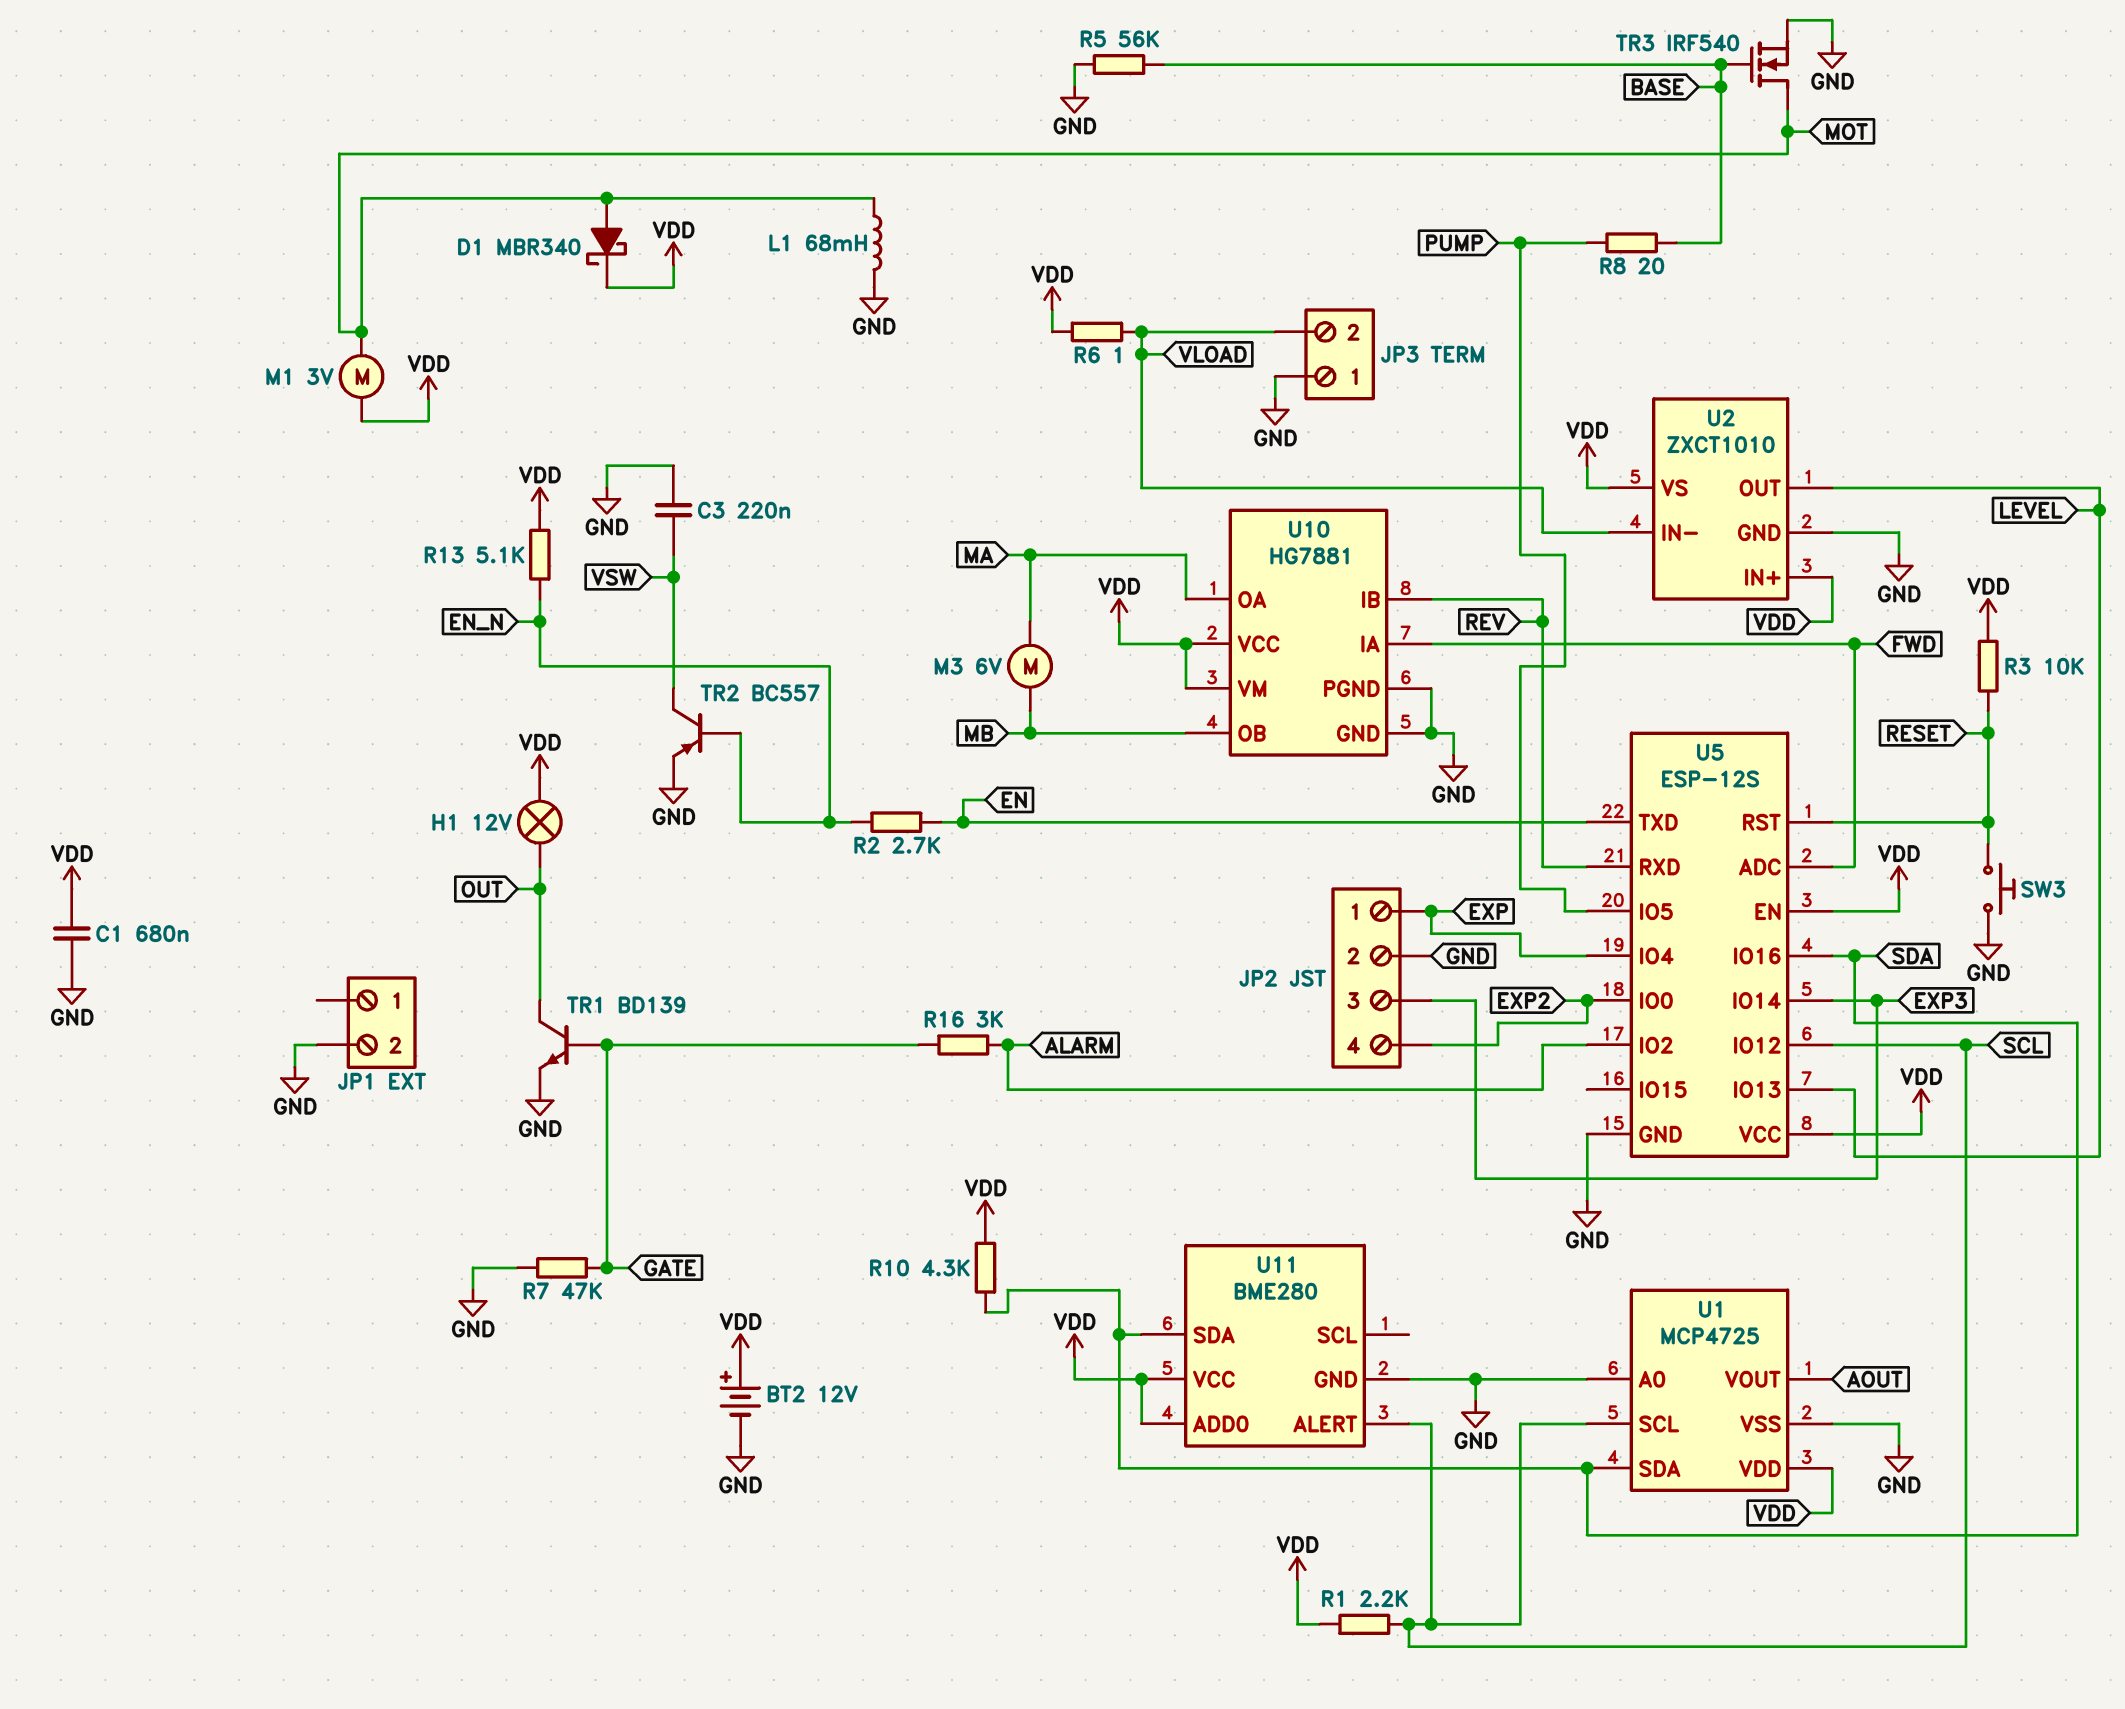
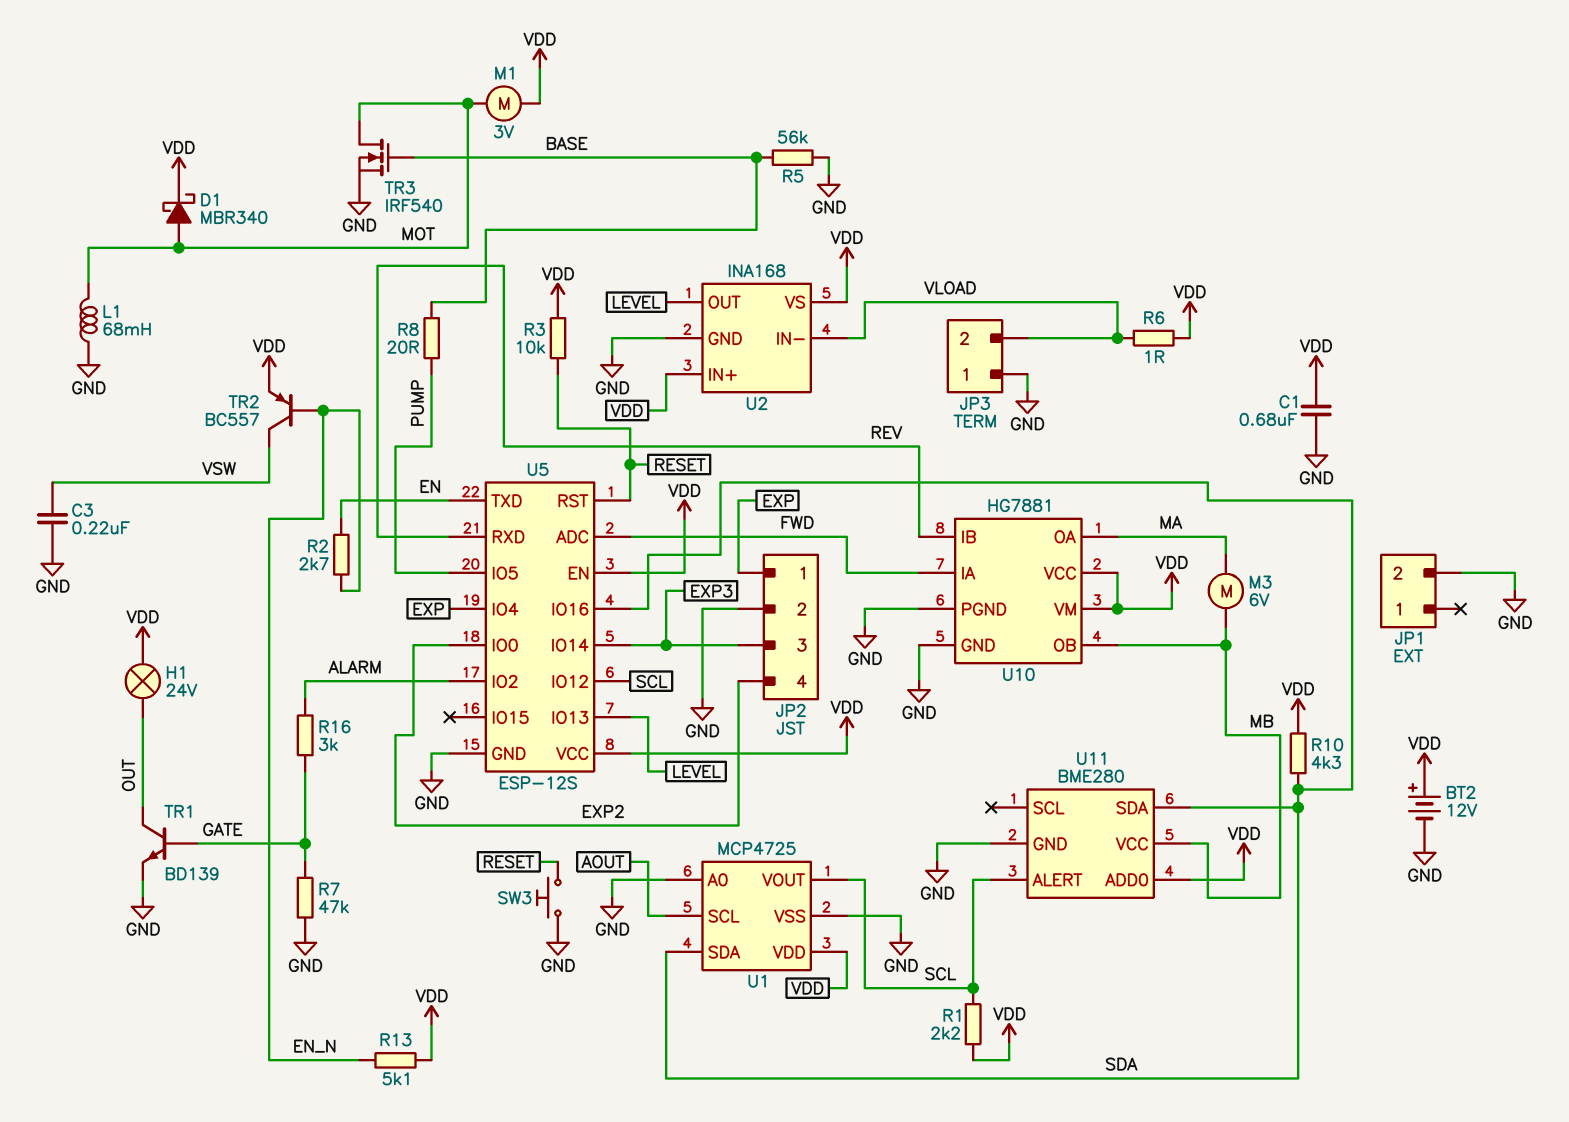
H1: lamp 12V (OUT, VDD) -> lamp 24V (OUT, VDD)
TR2: PNP BC557 (B EN_N, C VSW, E GND) -> PNP BC557 (B EN_N, C VSW, E VDD)
U1 pin SCL: SCL -> AOUT
U1 pin VOUT: AOUT -> SCL
U2: ZXCT1010 -> INA168
U11 pin VCC: VDD -> MB

